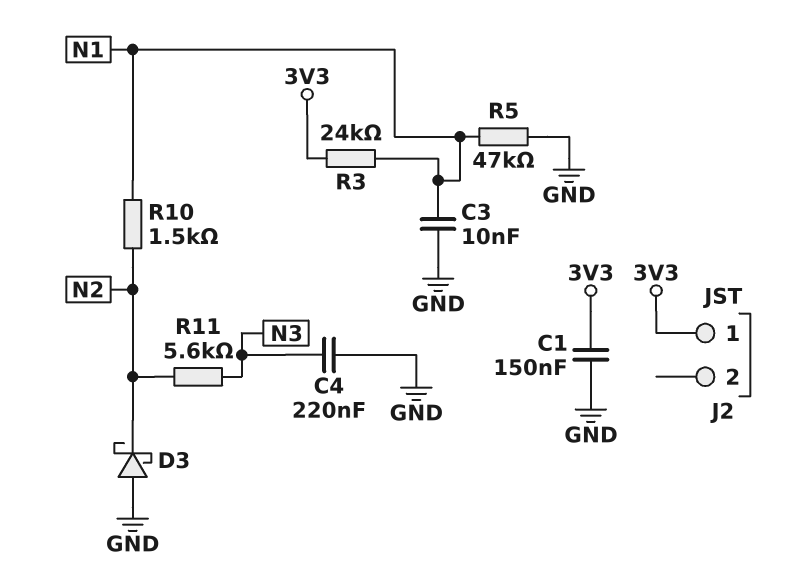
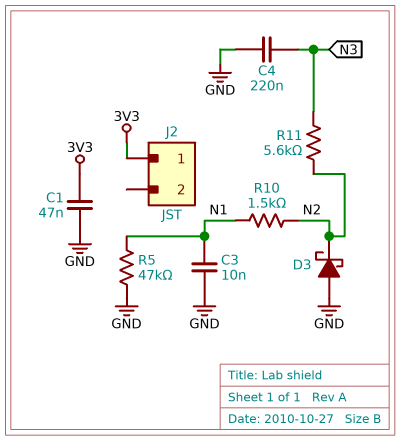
C1: 150nF (3V3, GND) -> 47nF (3V3, GND)
R3: 24k (3V3, N1) -> none

